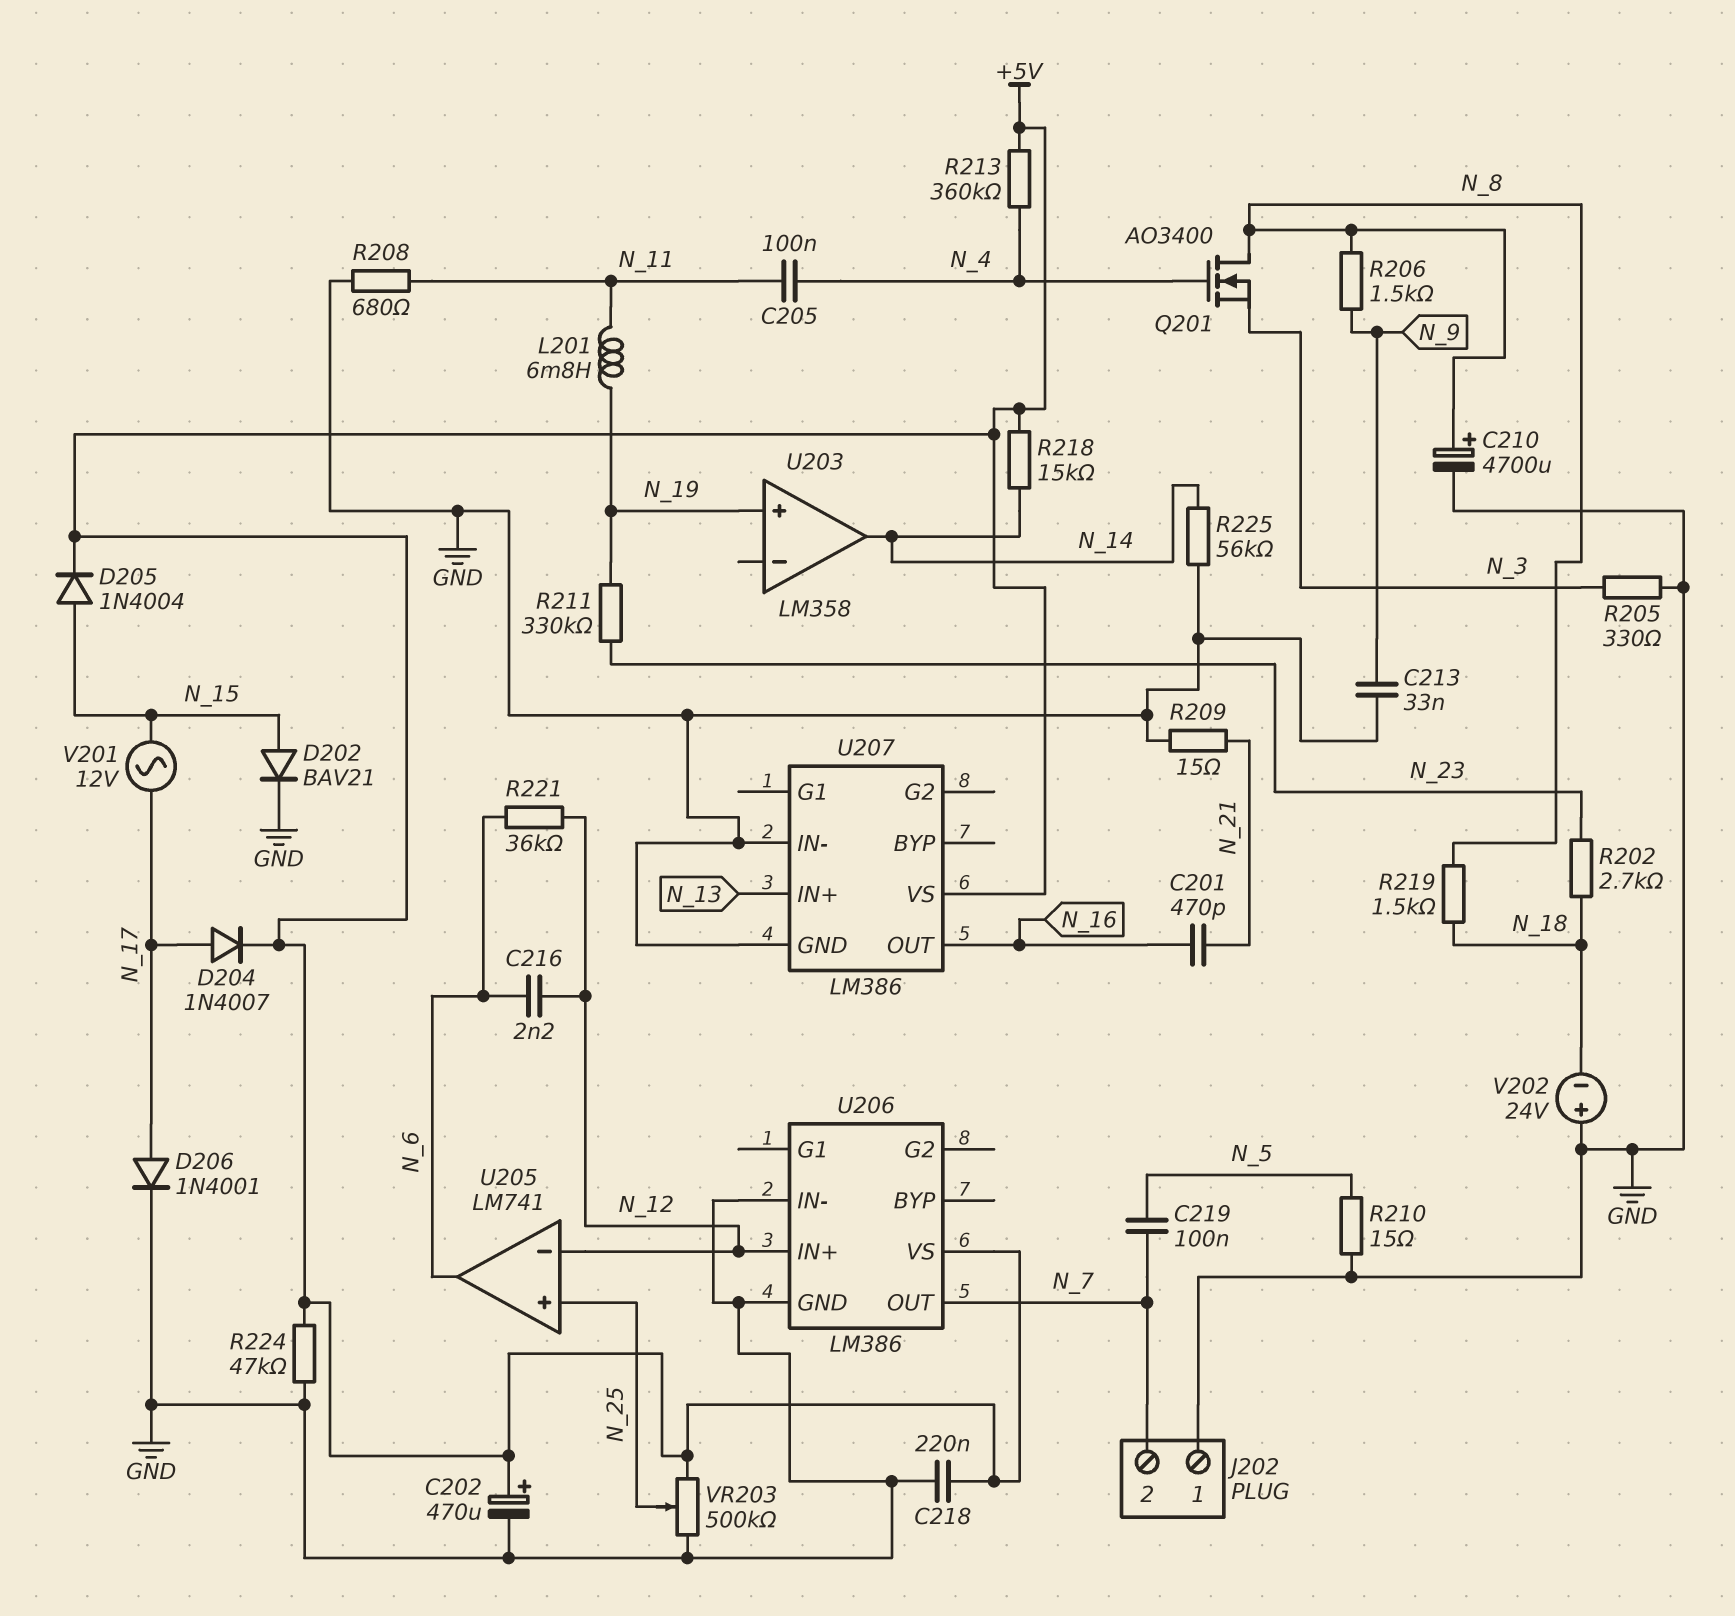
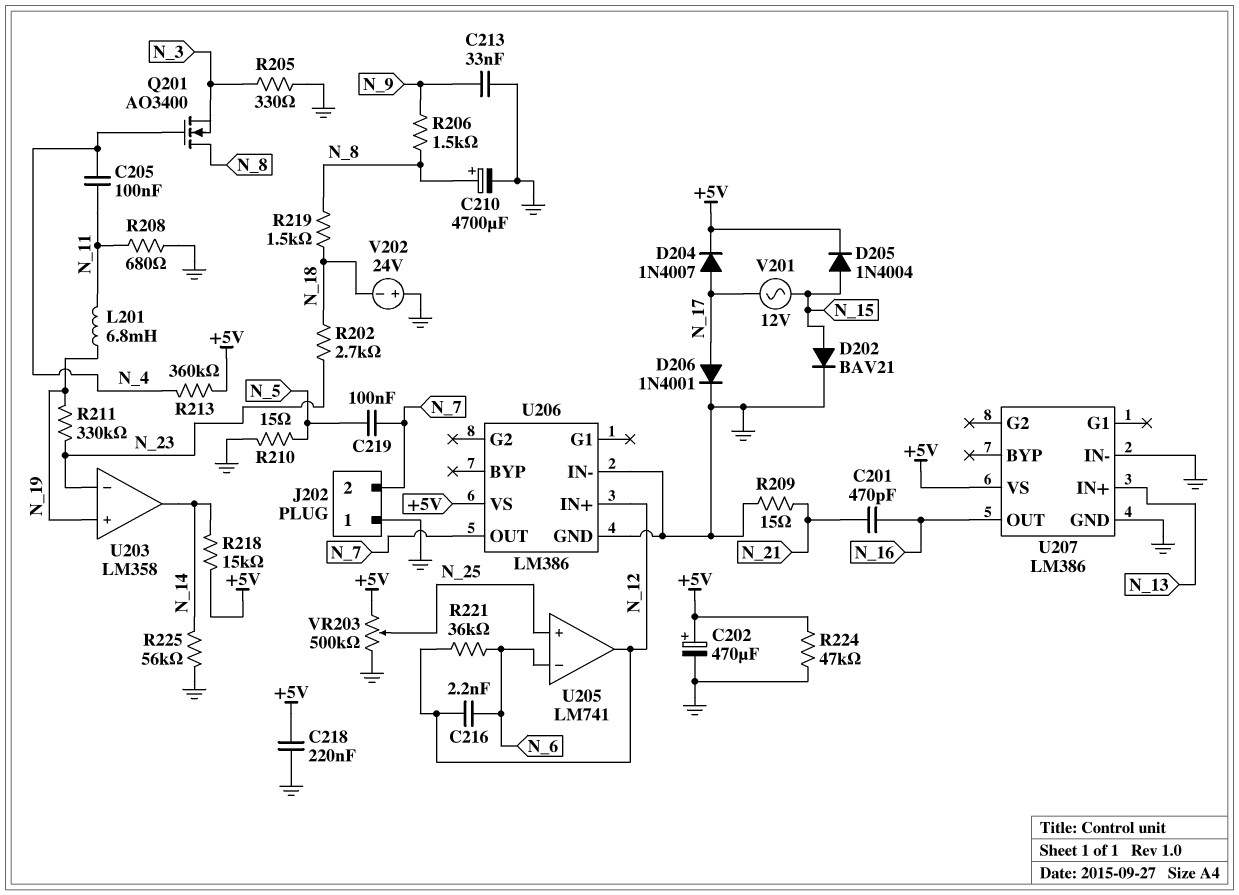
U203 pin in-: none -> N_23
U205 pin in-: N_12 -> N_6
U205 pin out: N_6 -> N_12

